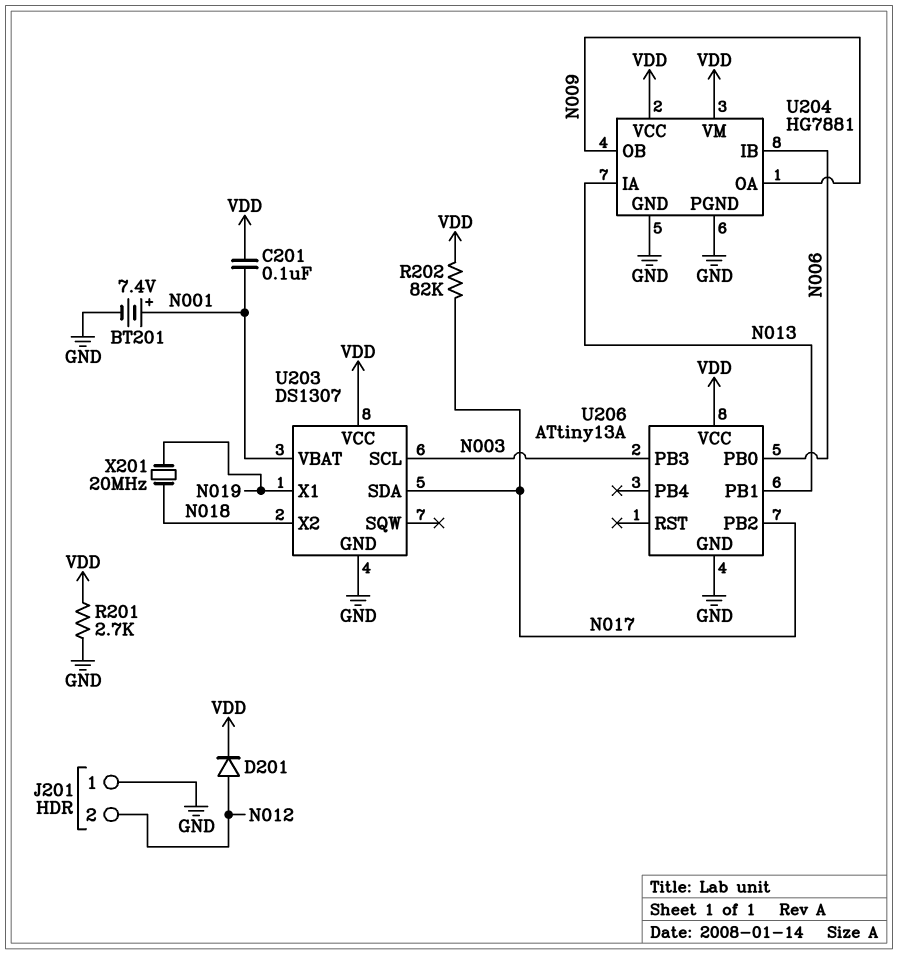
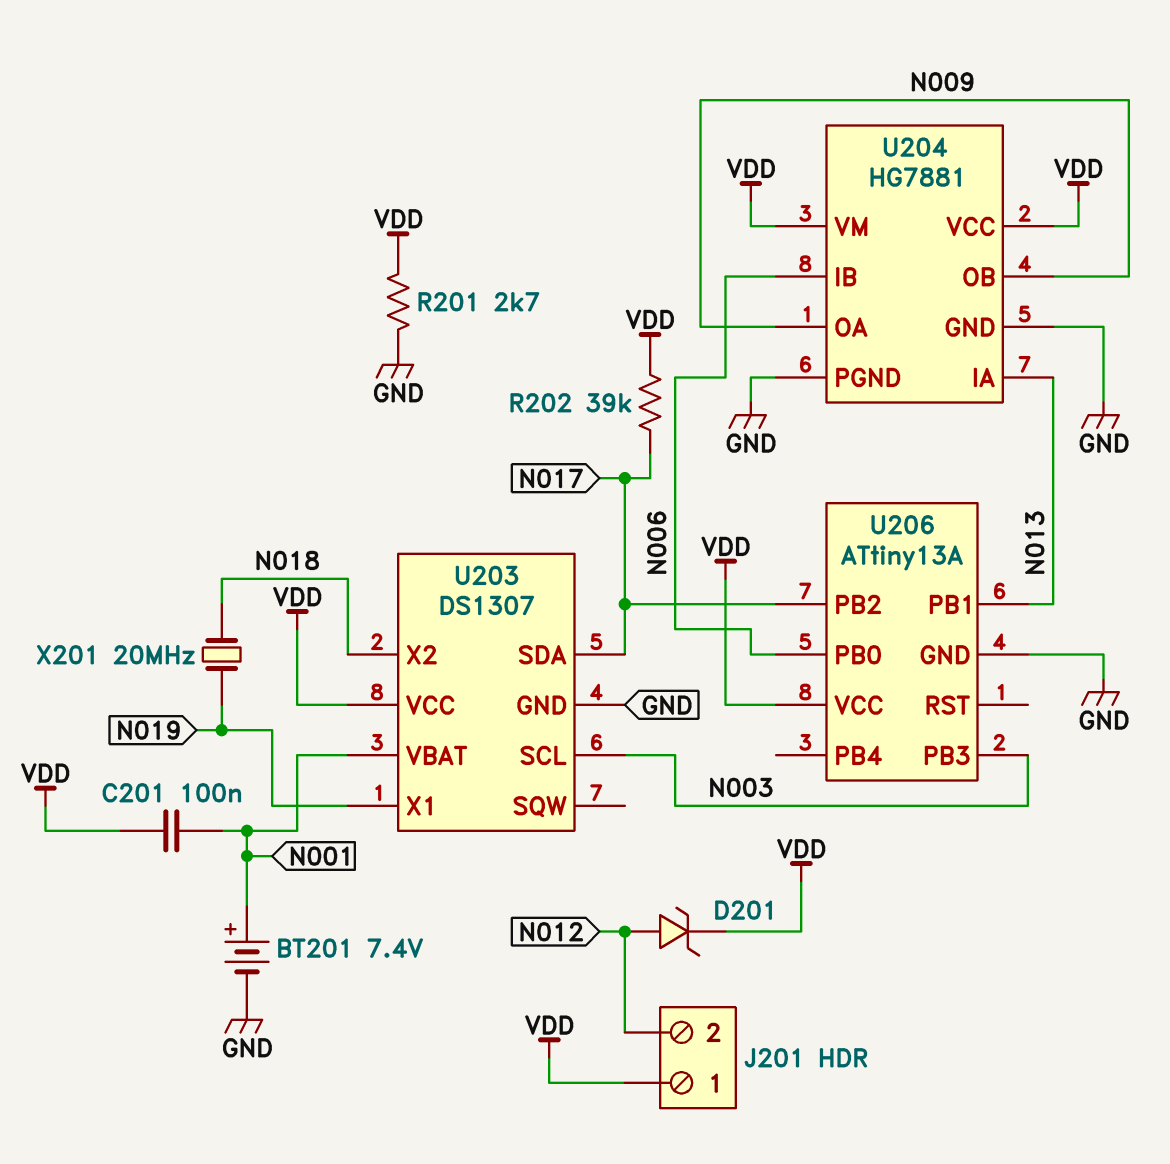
D201: diode (A N012, K VDD) -> zener (A N012, K VDD)
J201 pin 1: GND -> VDD
R202: 82k (N017, VDD) -> 39k (N017, VDD)

